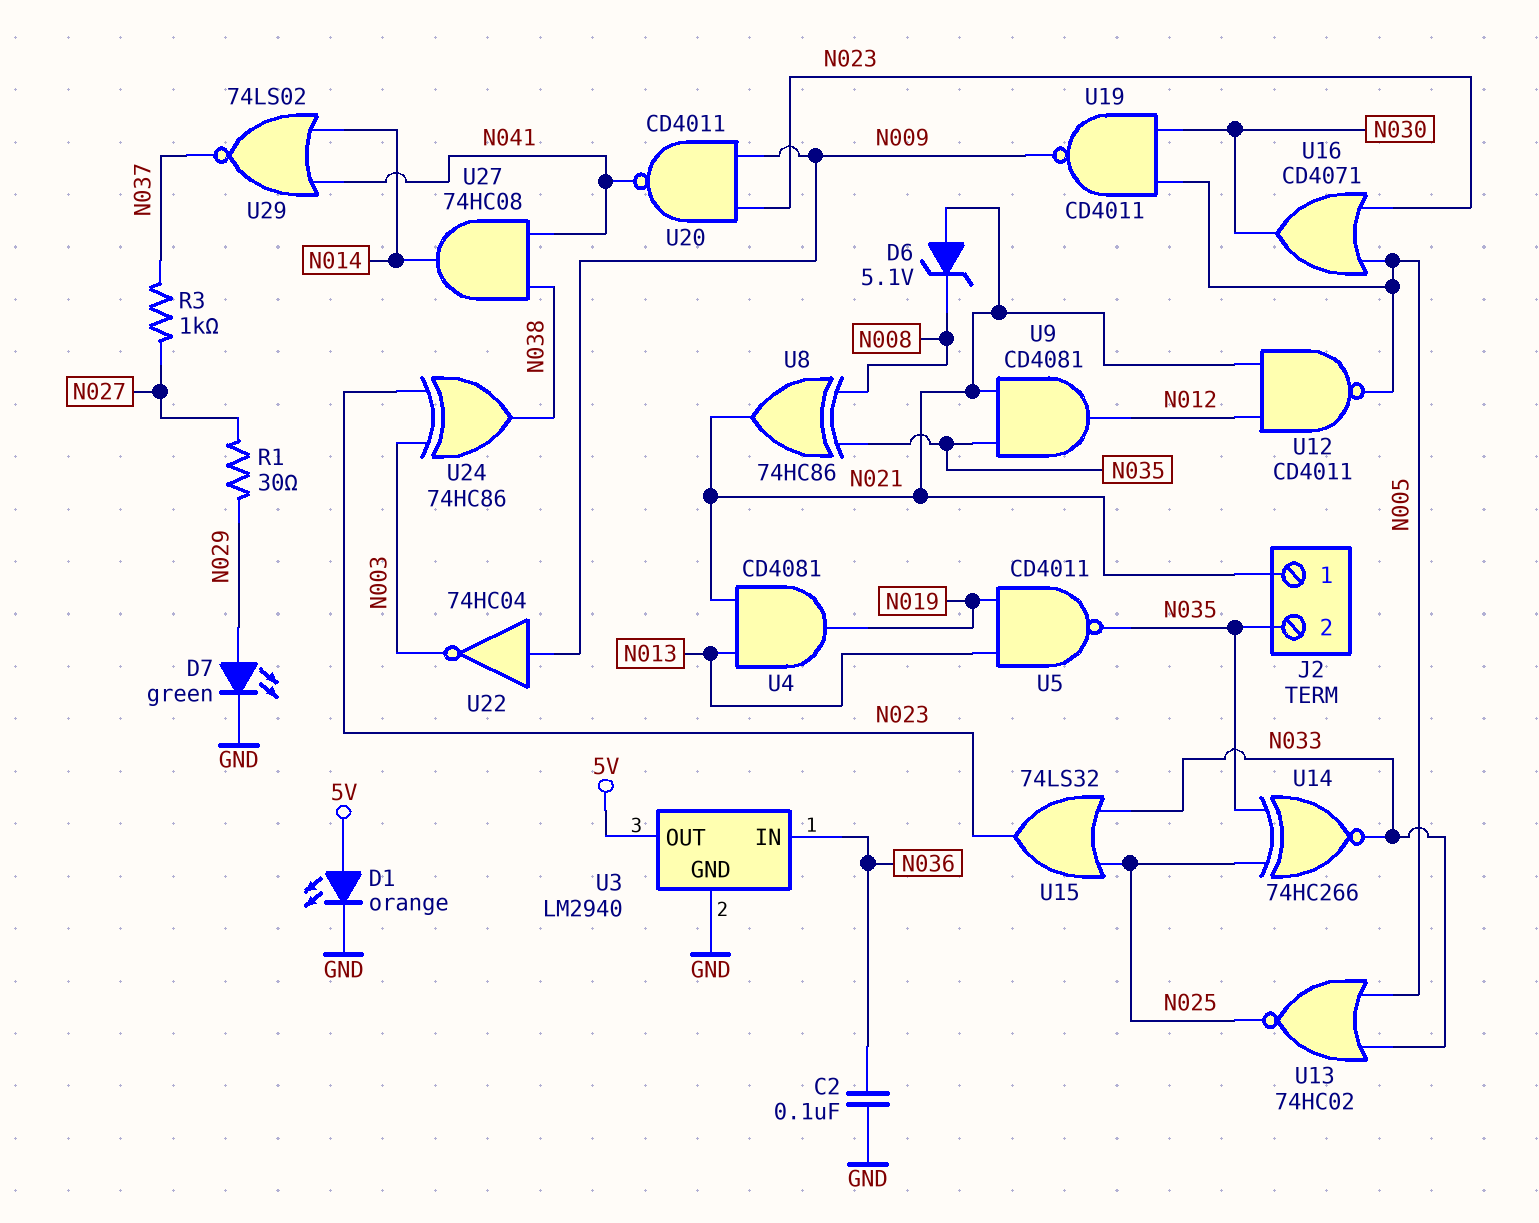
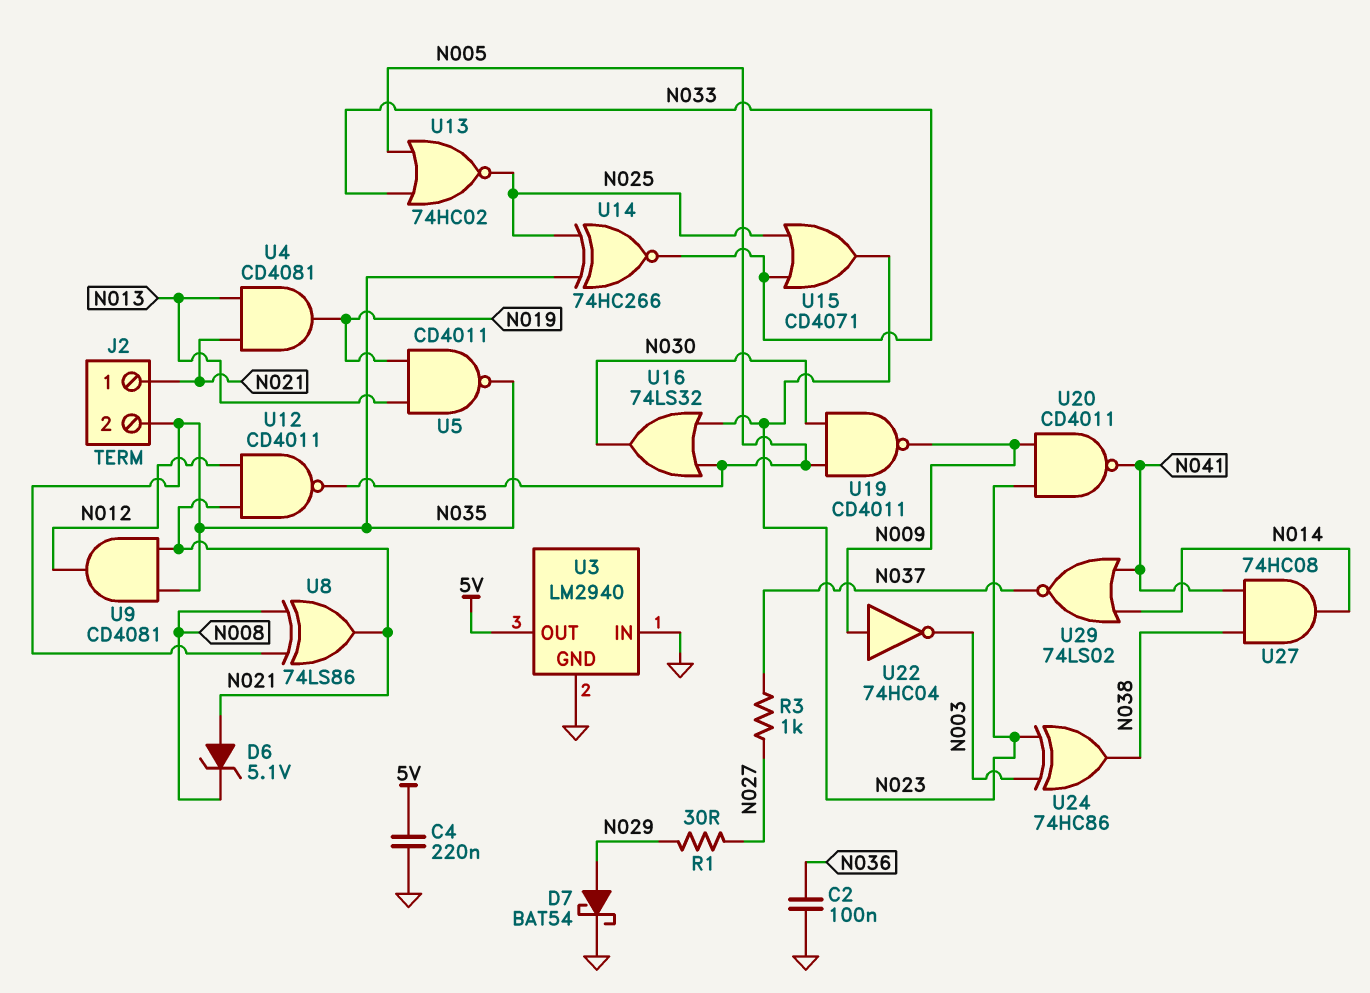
C4: none -> 220nF (5V, GND)
D1: LED orange (A 5V, K GND) -> none
D7: LED green (A N029, K GND) -> schottky BAT54 (A N029, K GND)
U3 pin IN: N036 -> GND
U8: XOR 74HC86 (in N008, in N035, out N021) -> XOR 74LS86 (in N008, in N035, out N021)
U15: OR 74LS32 (in N025, in N033, out N023) -> OR CD4071 (in N025, in N033, out N023)
U16: OR CD4071 (in N005, in N023, out N030) -> OR 74LS32 (in N005, in N023, out N030)

